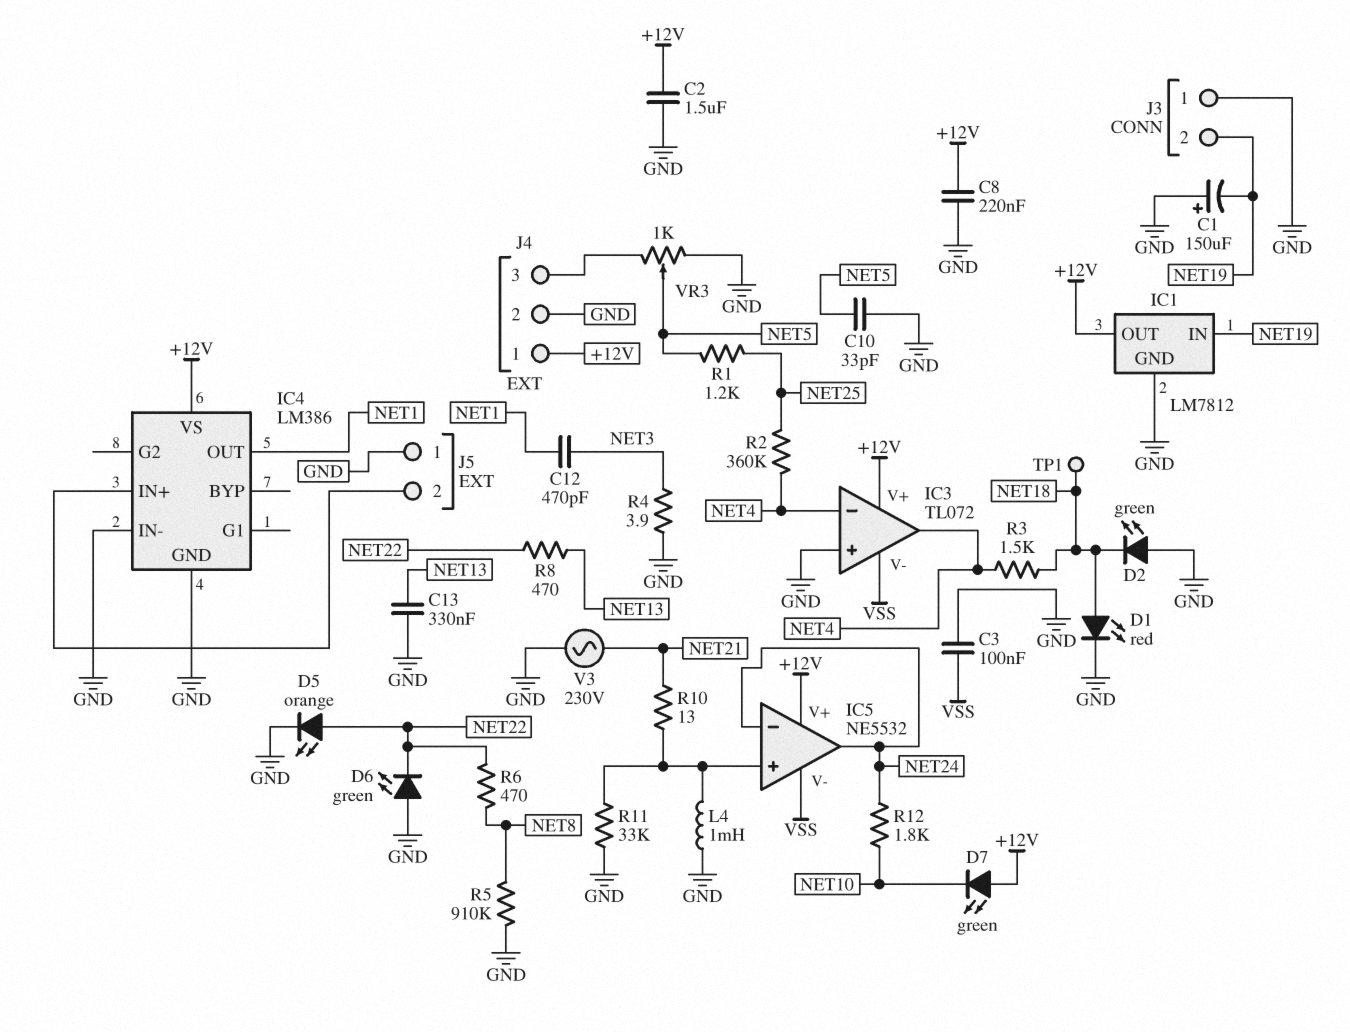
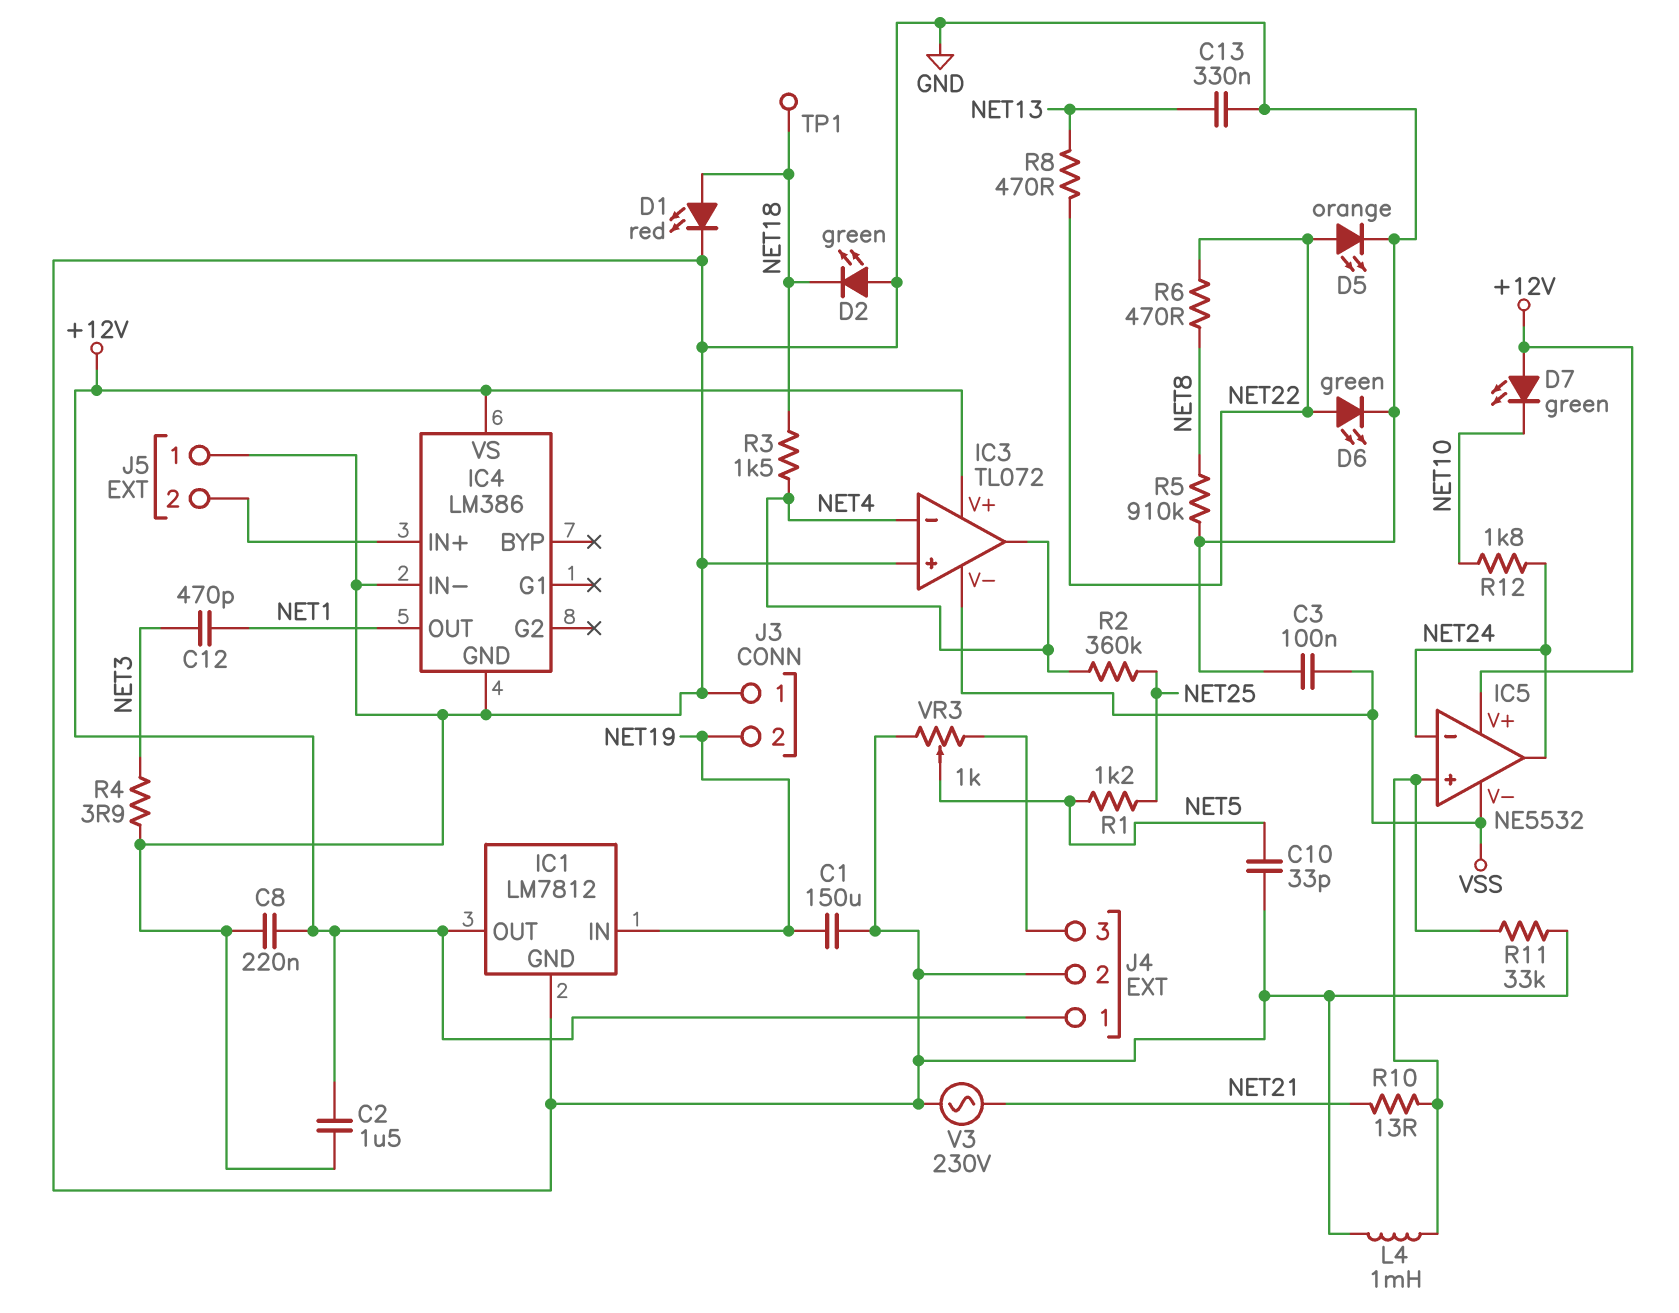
C1: 150uF (plus GND, minus NET19) -> 150uF (GND, NET19)
D6: LED green (A GND, K NET22) -> LED green (A NET22, K GND)

